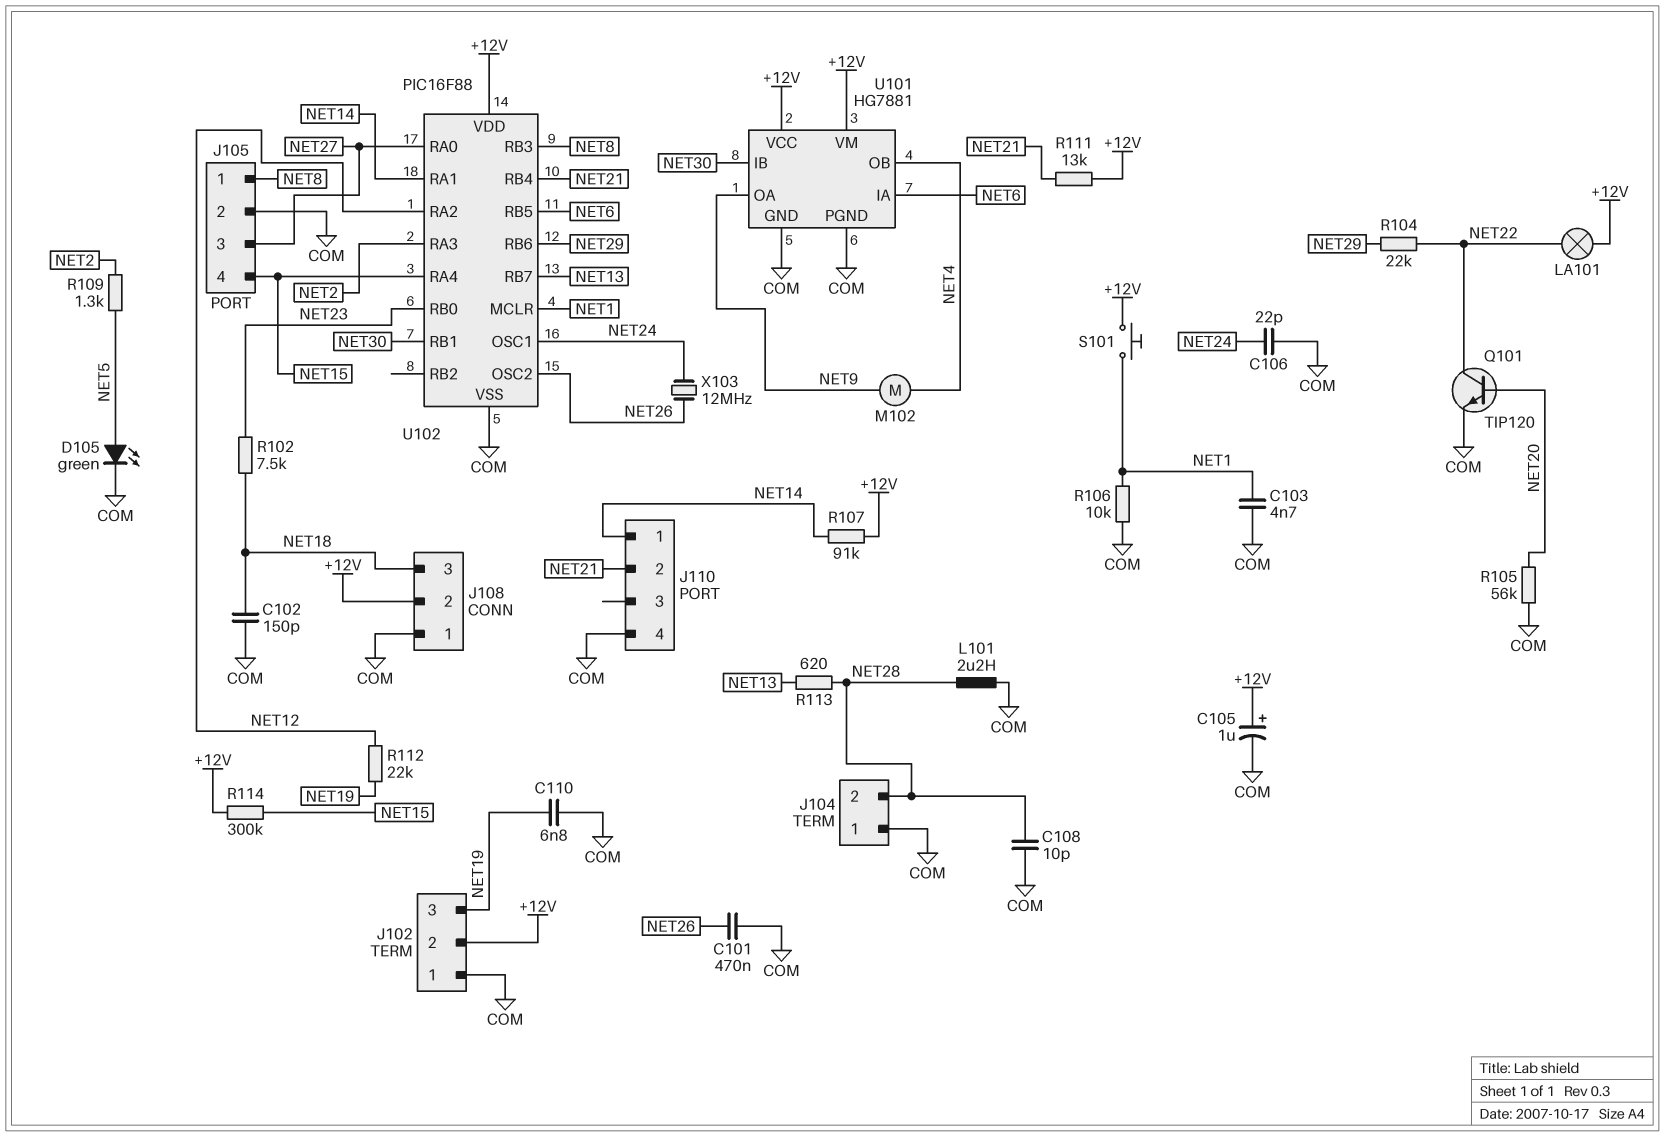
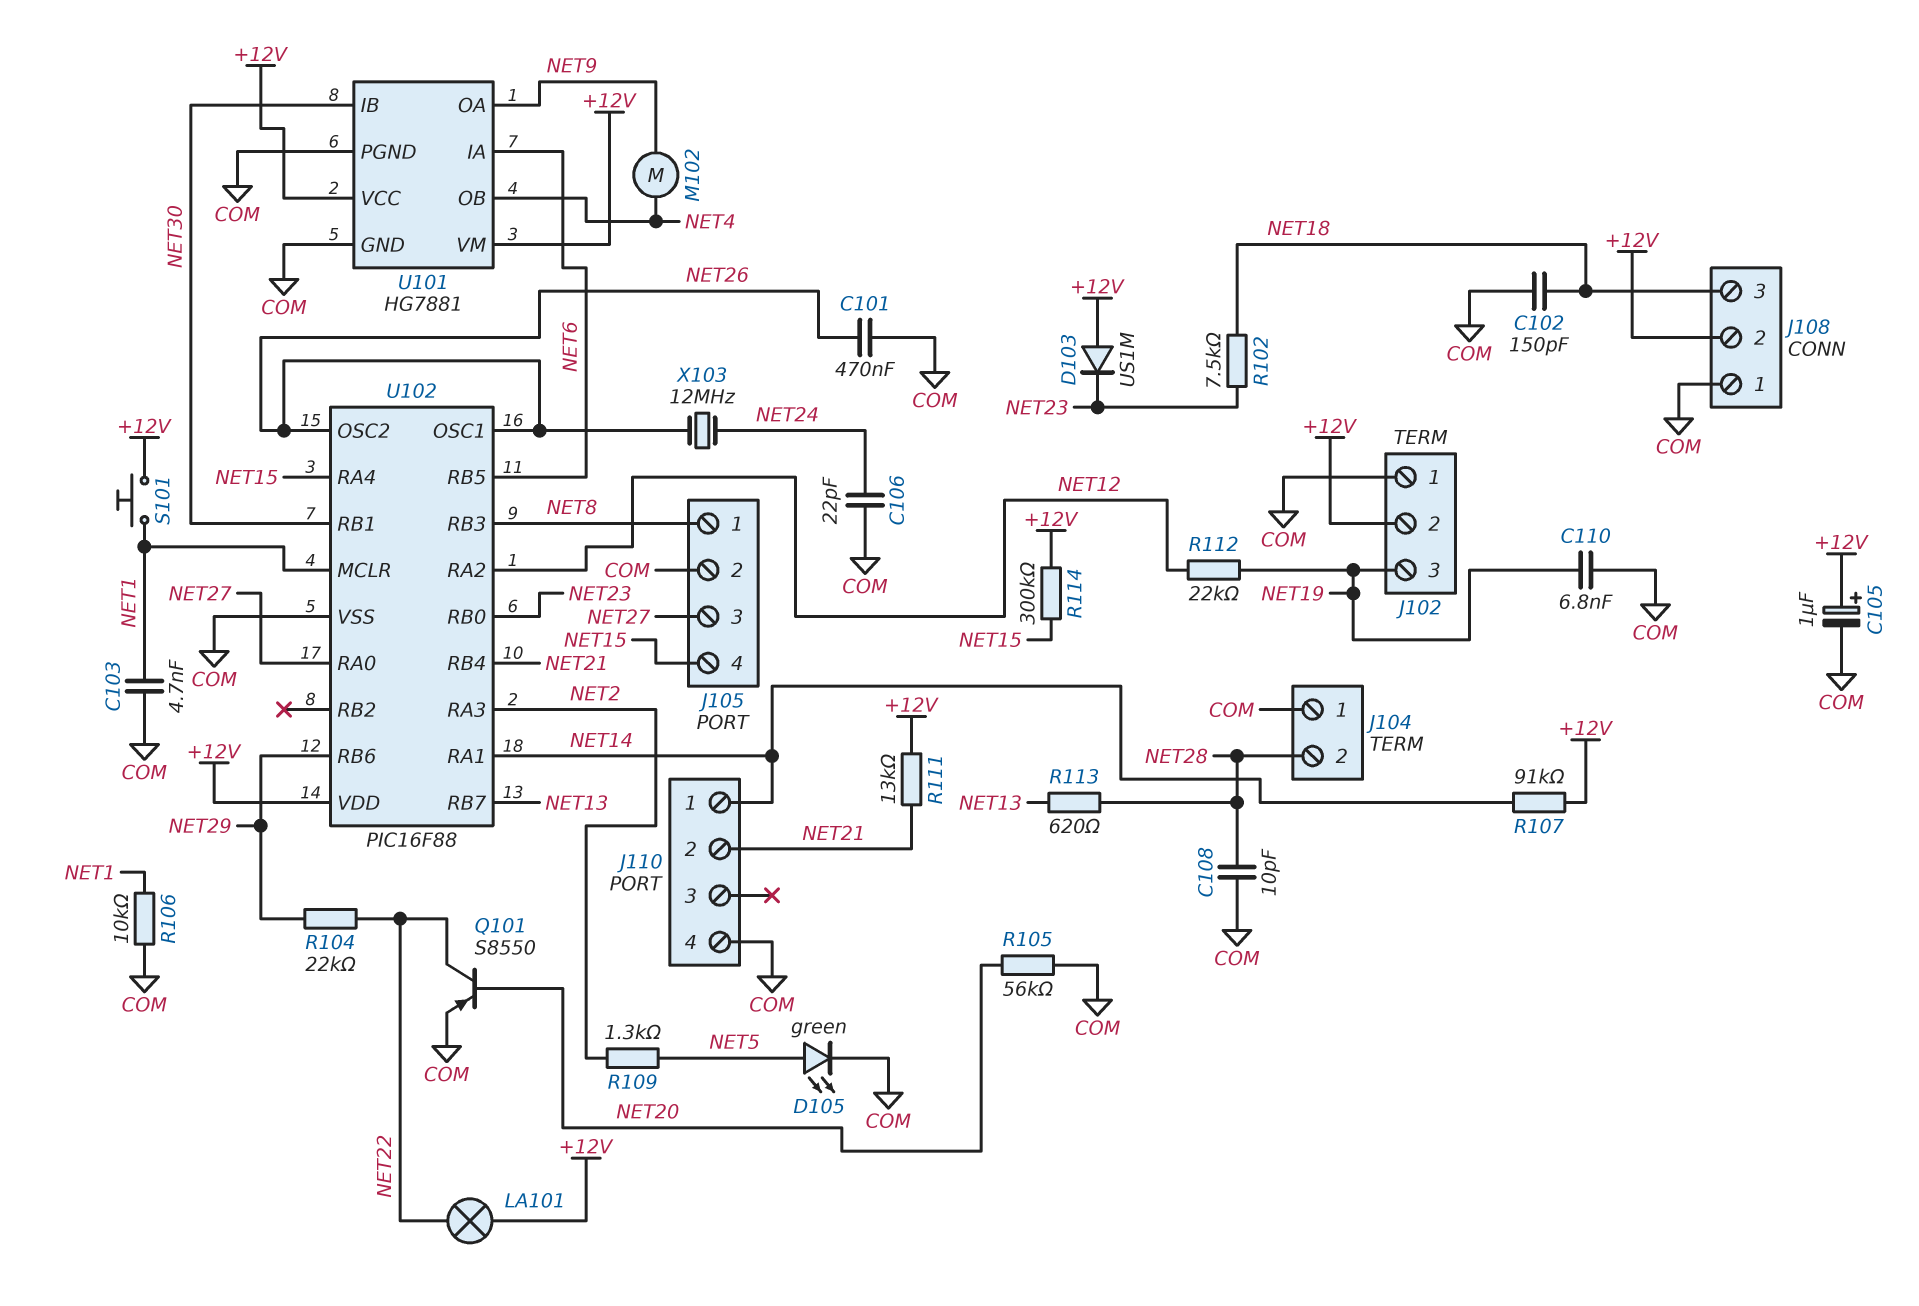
D103: none -> diode US1M (A +12V, K NET23)
L101: 2.2uH (COM, NET28) -> none
Q101: NPN TIP120 (B NET20, C NET22, E COM) -> PNP S8550 (B NET20, C NET22, E COM)
U102 pin OSC1: NET24 -> NET26

